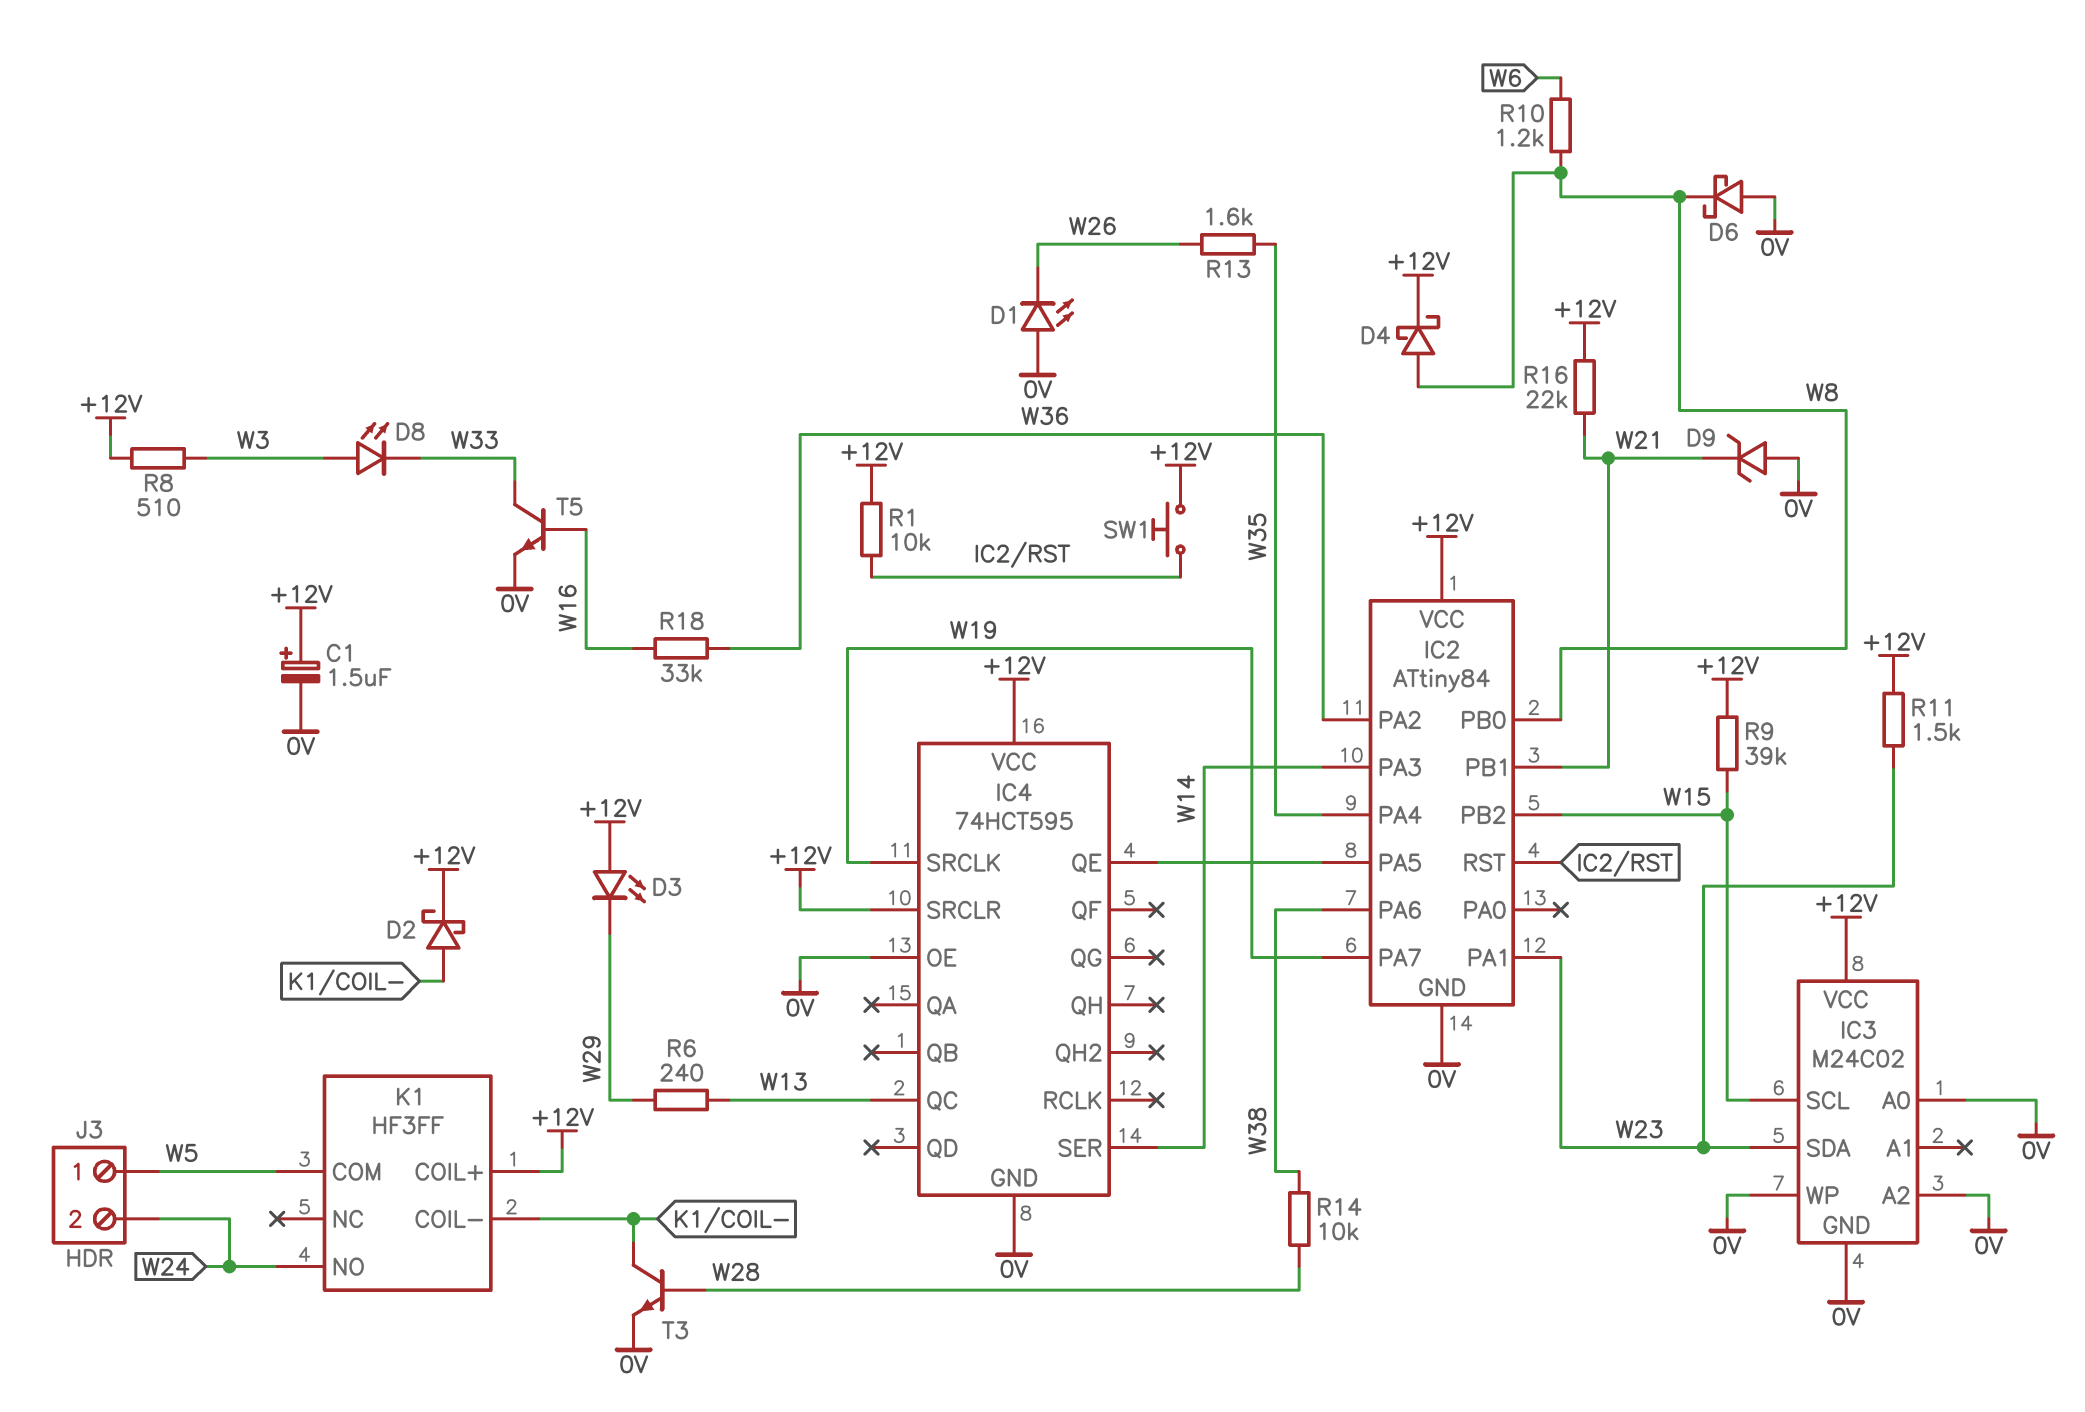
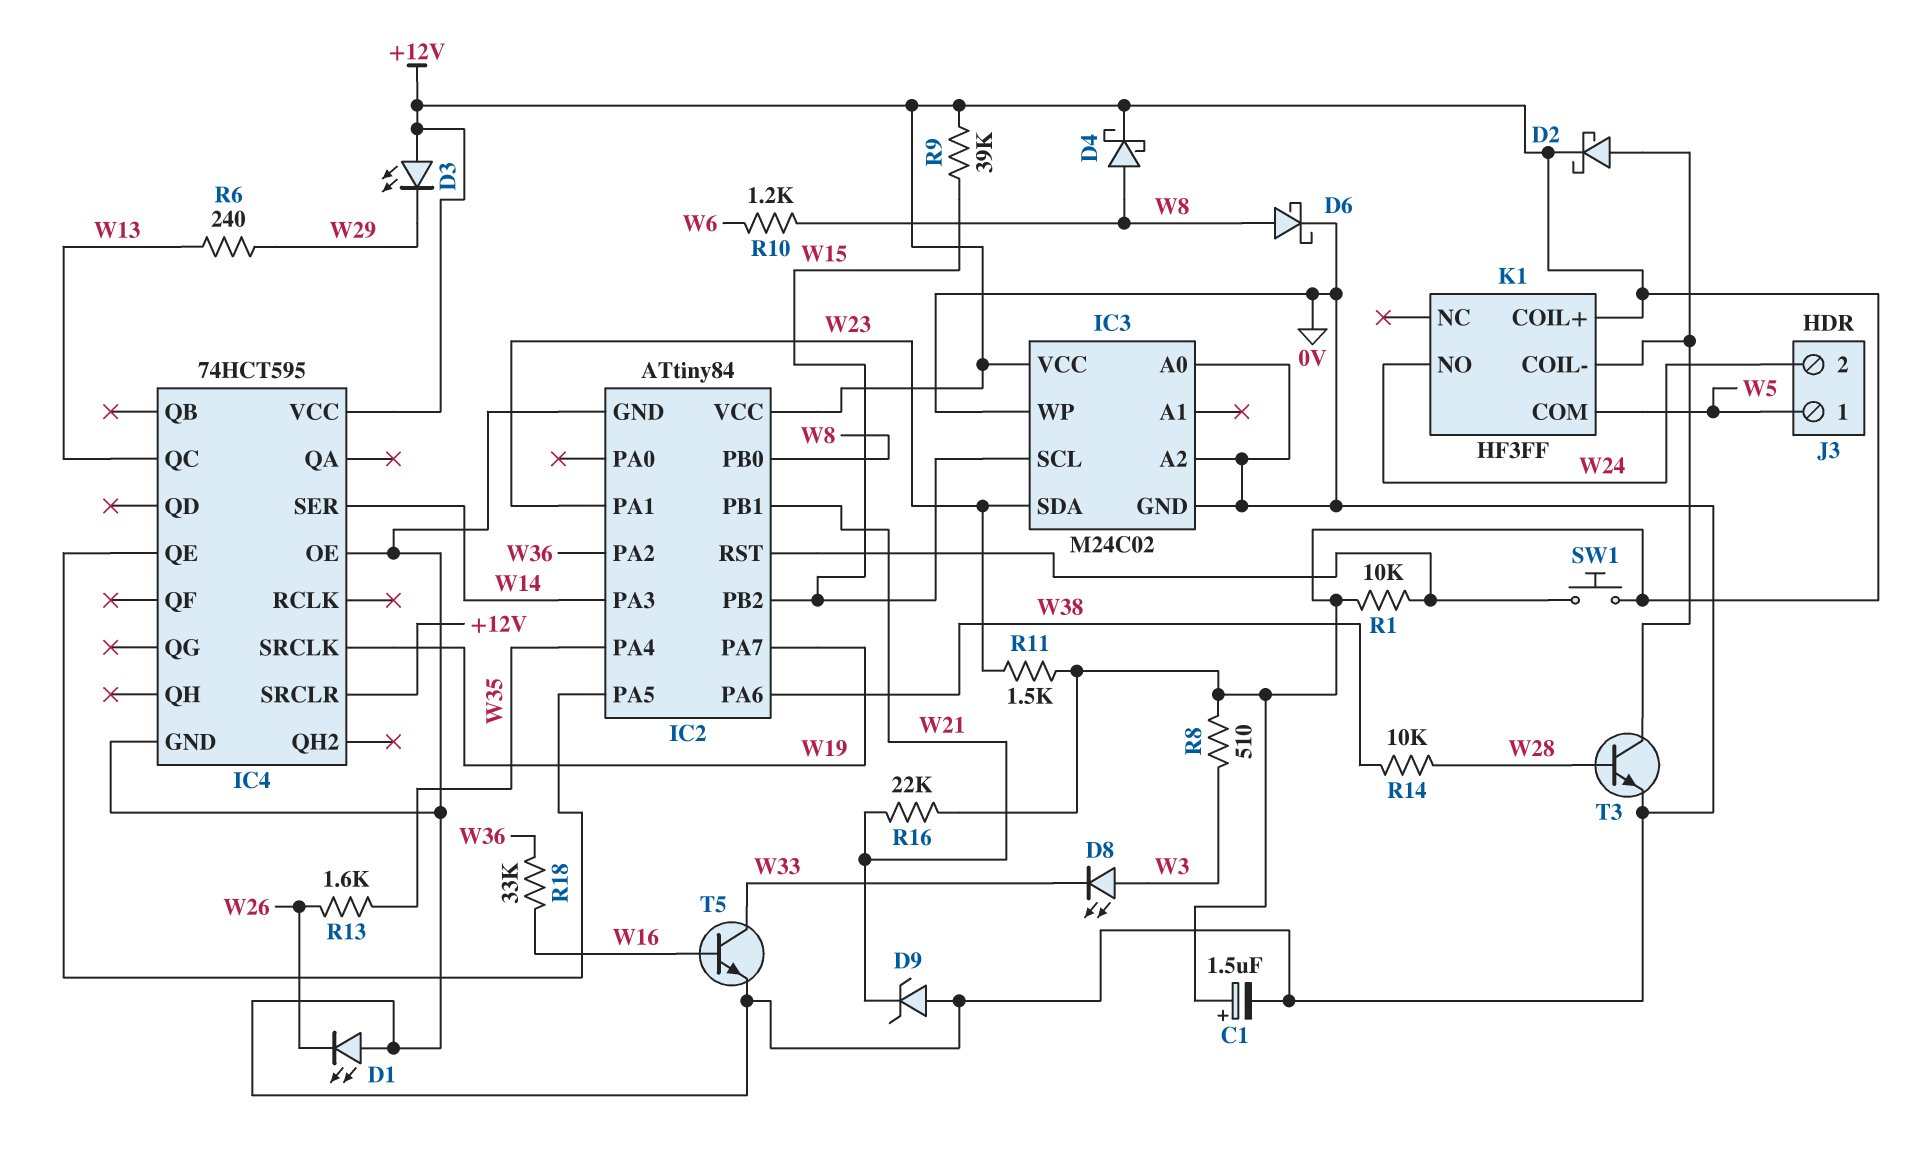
D6: schottky (A 0V, K W8) -> schottky (A W8, K 0V)

